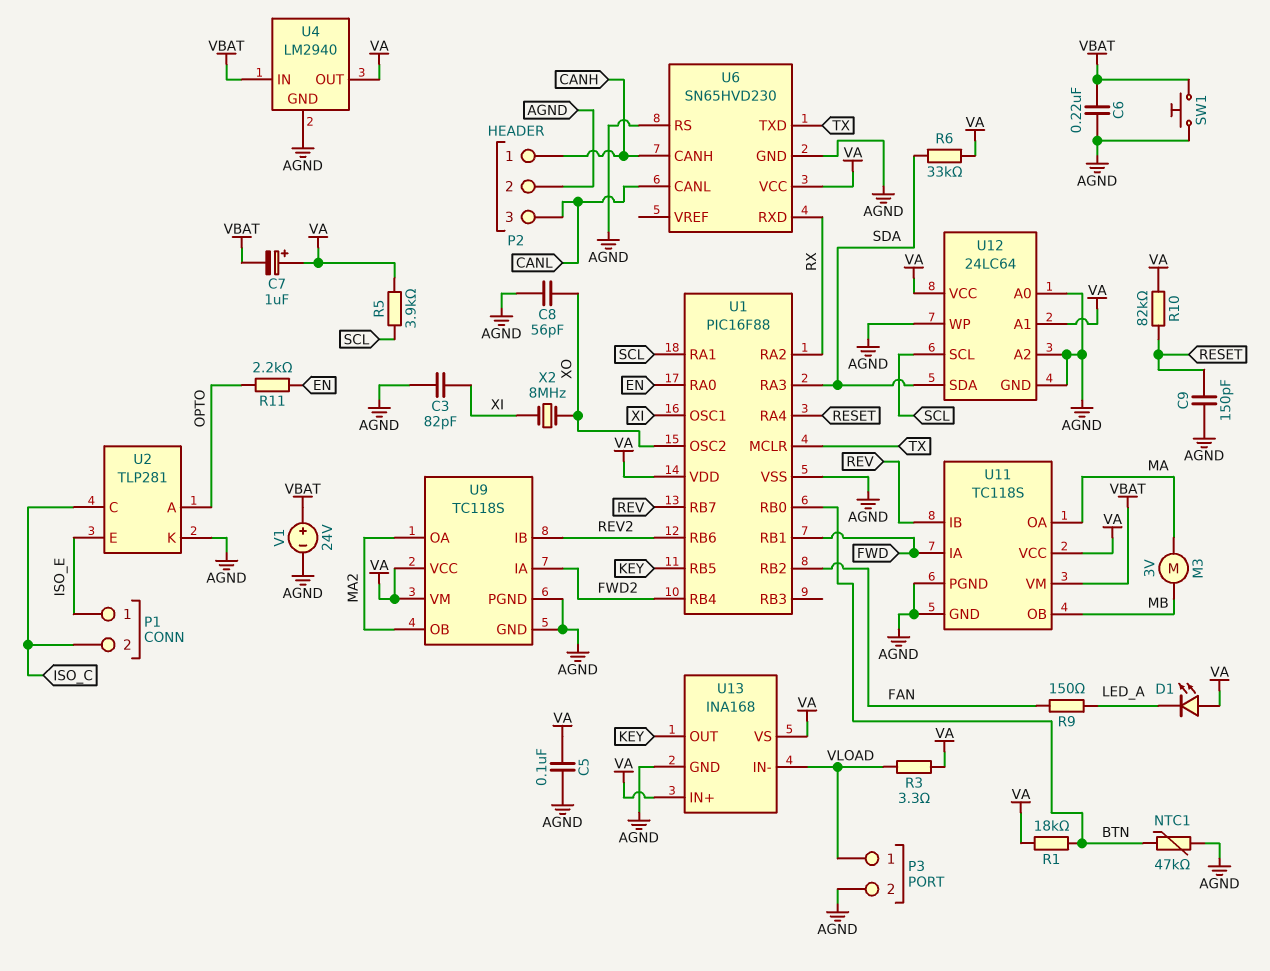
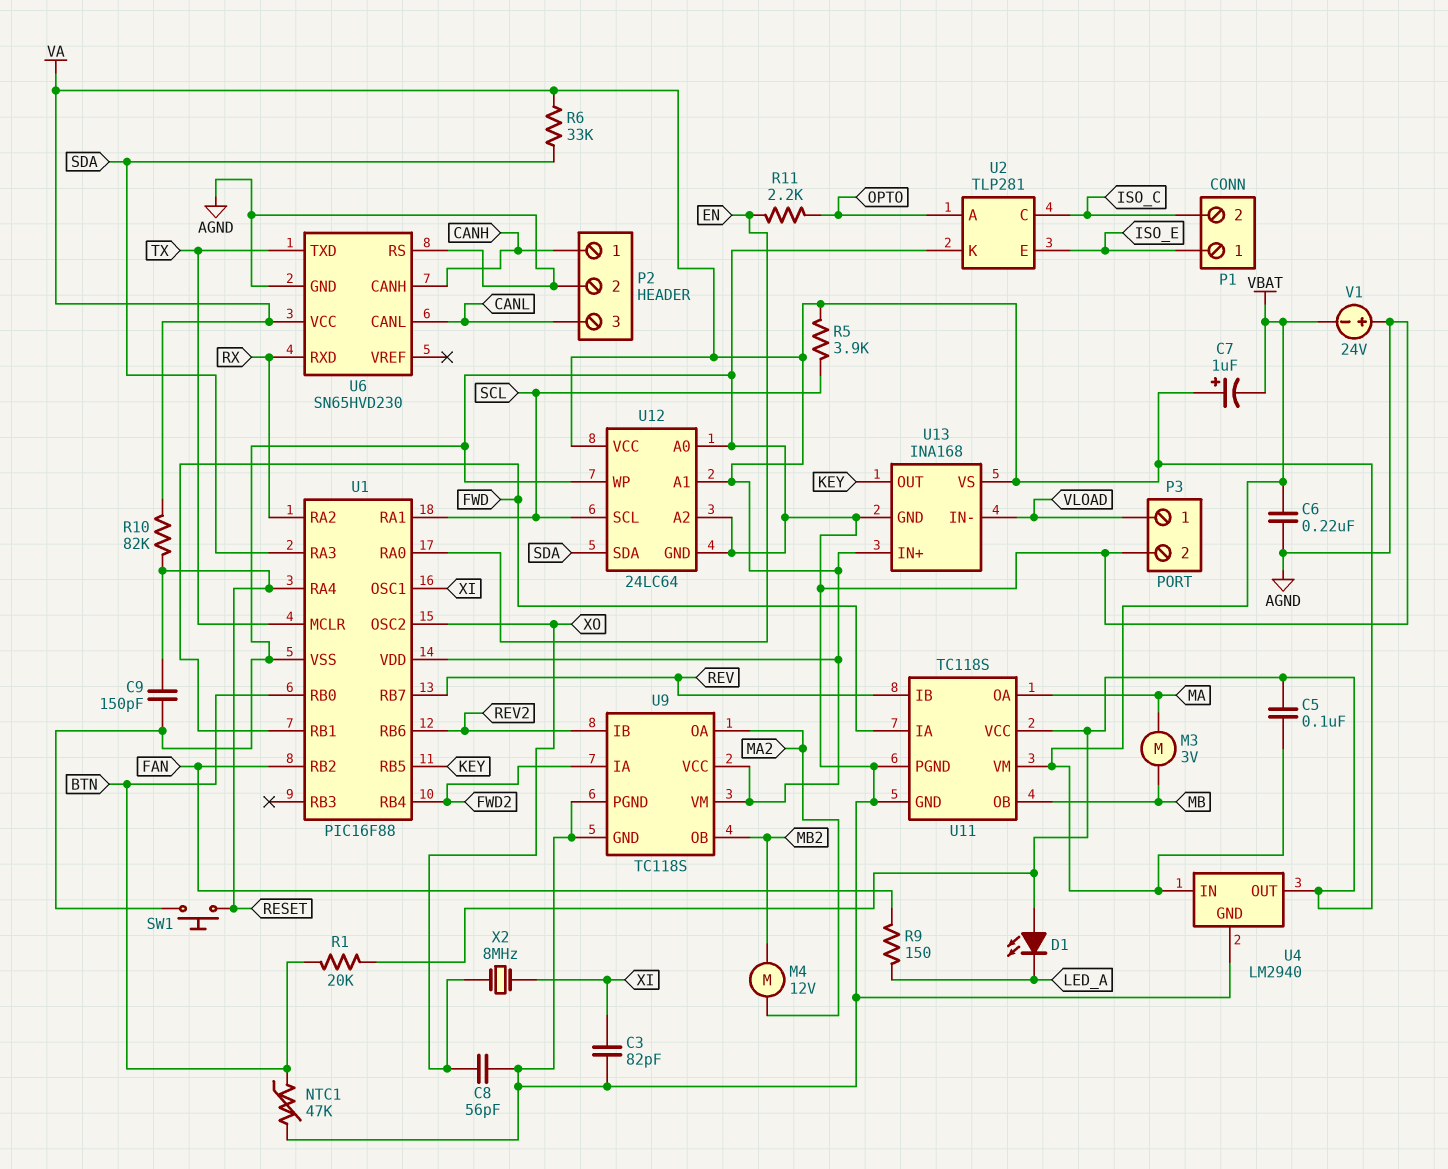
C5: 100nF (AGND, VA) -> 100nF (VA, VBAT)
M4: none -> motor 12V (MA2, MB2)
R1: 18k (BTN, VA) -> 20k (BTN, VA)
R3: 3.3 (VA, VLOAD) -> none
SW1: button (AGND, VBAT) -> button (AGND, RESET)
U9 pin OB: MA2 -> MB2
V1: 24V (plus VBAT, minus AGND) -> 24V (plus AGND, minus VBAT)

